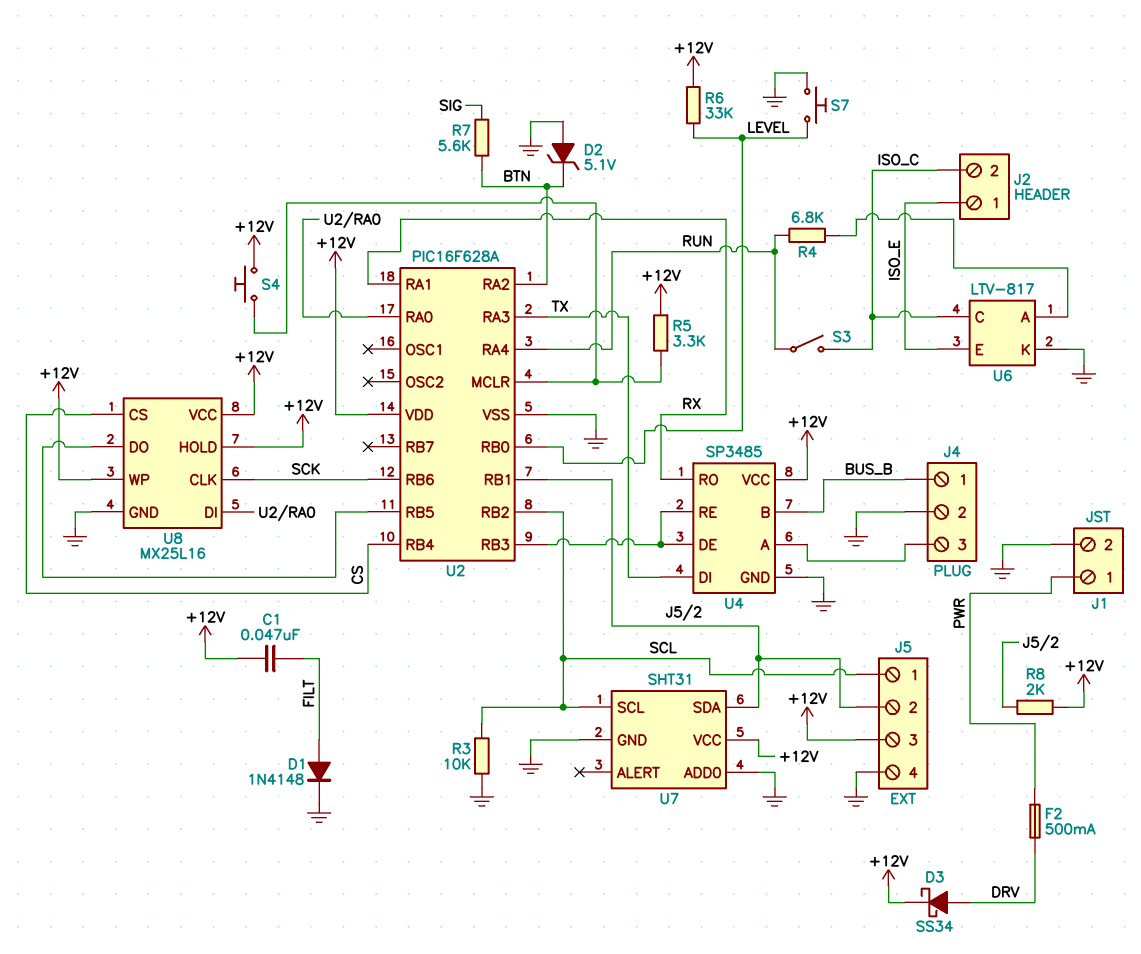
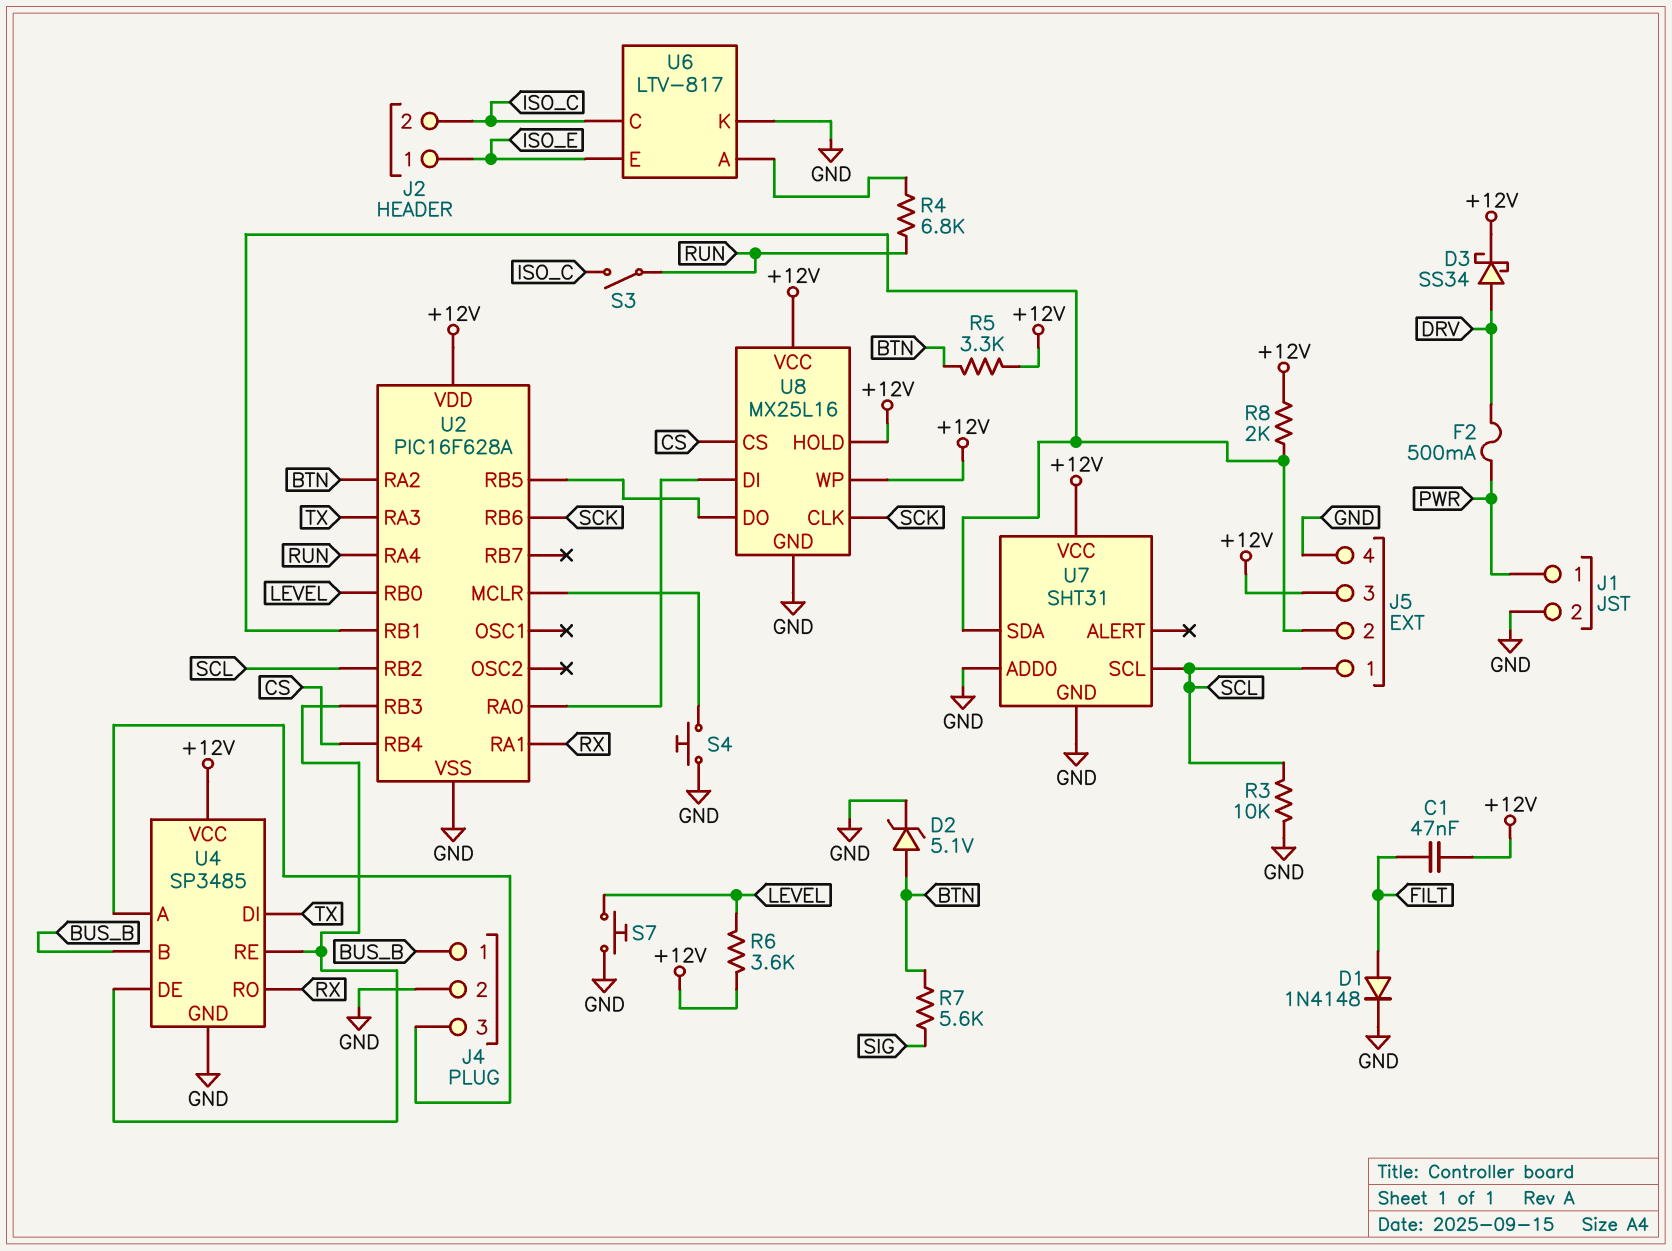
D2: zener 5.1V (A GND, K BTN) -> zener 5.1V (A BTN, K GND)
R5: 3.3k (+12V, U2/MCLR) -> 3.3k (+12V, BTN)
R6: 33k (+12V, LEVEL) -> 3.6k (+12V, LEVEL)
S4: button (+12V, U2/MCLR) -> button (GND, U2/MCLR)

